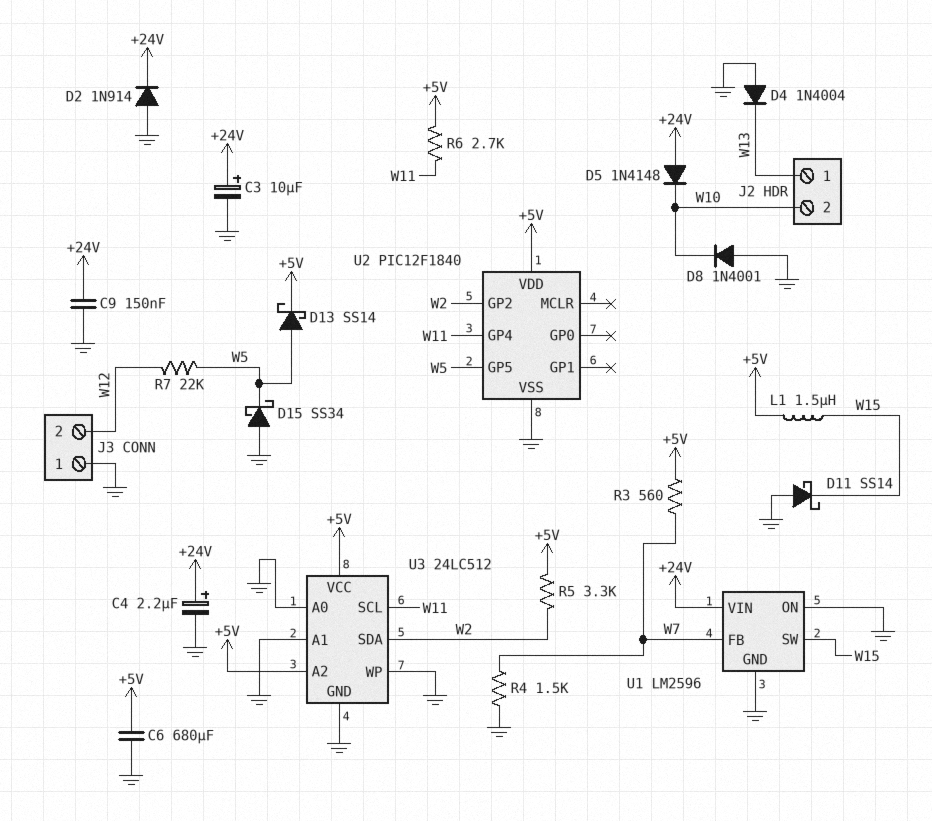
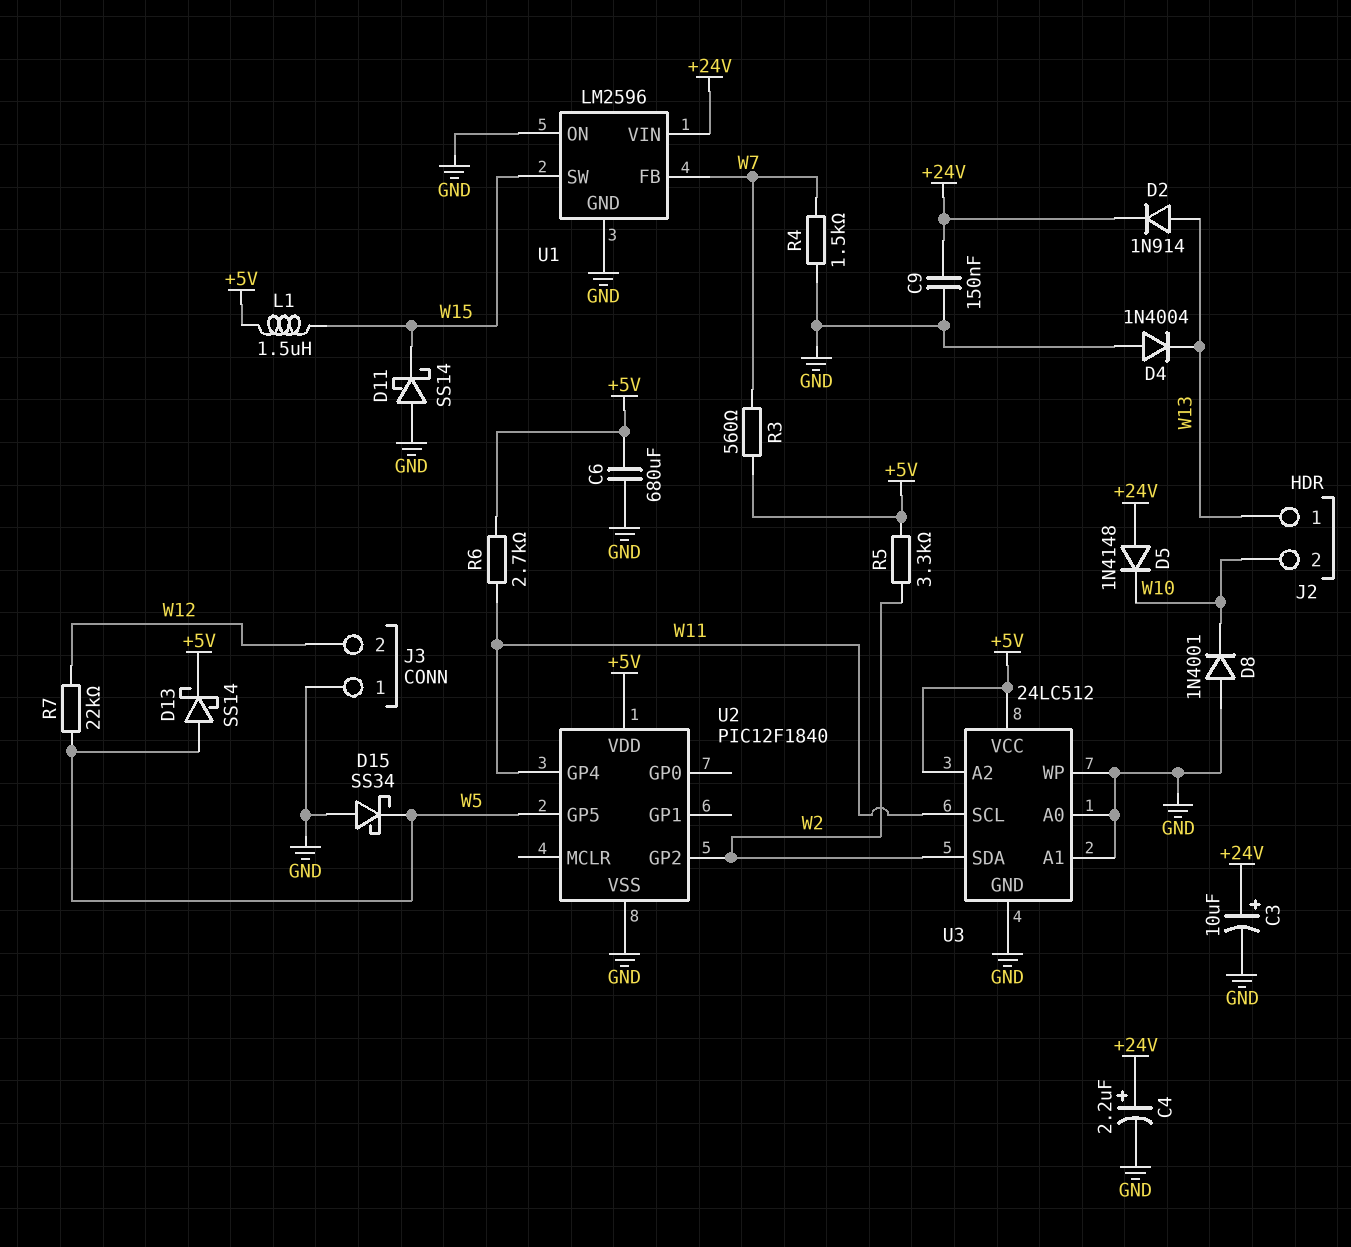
D2: diode 1N914 (A GND, K +24V) -> diode 1N914 (A W13, K +24V)

